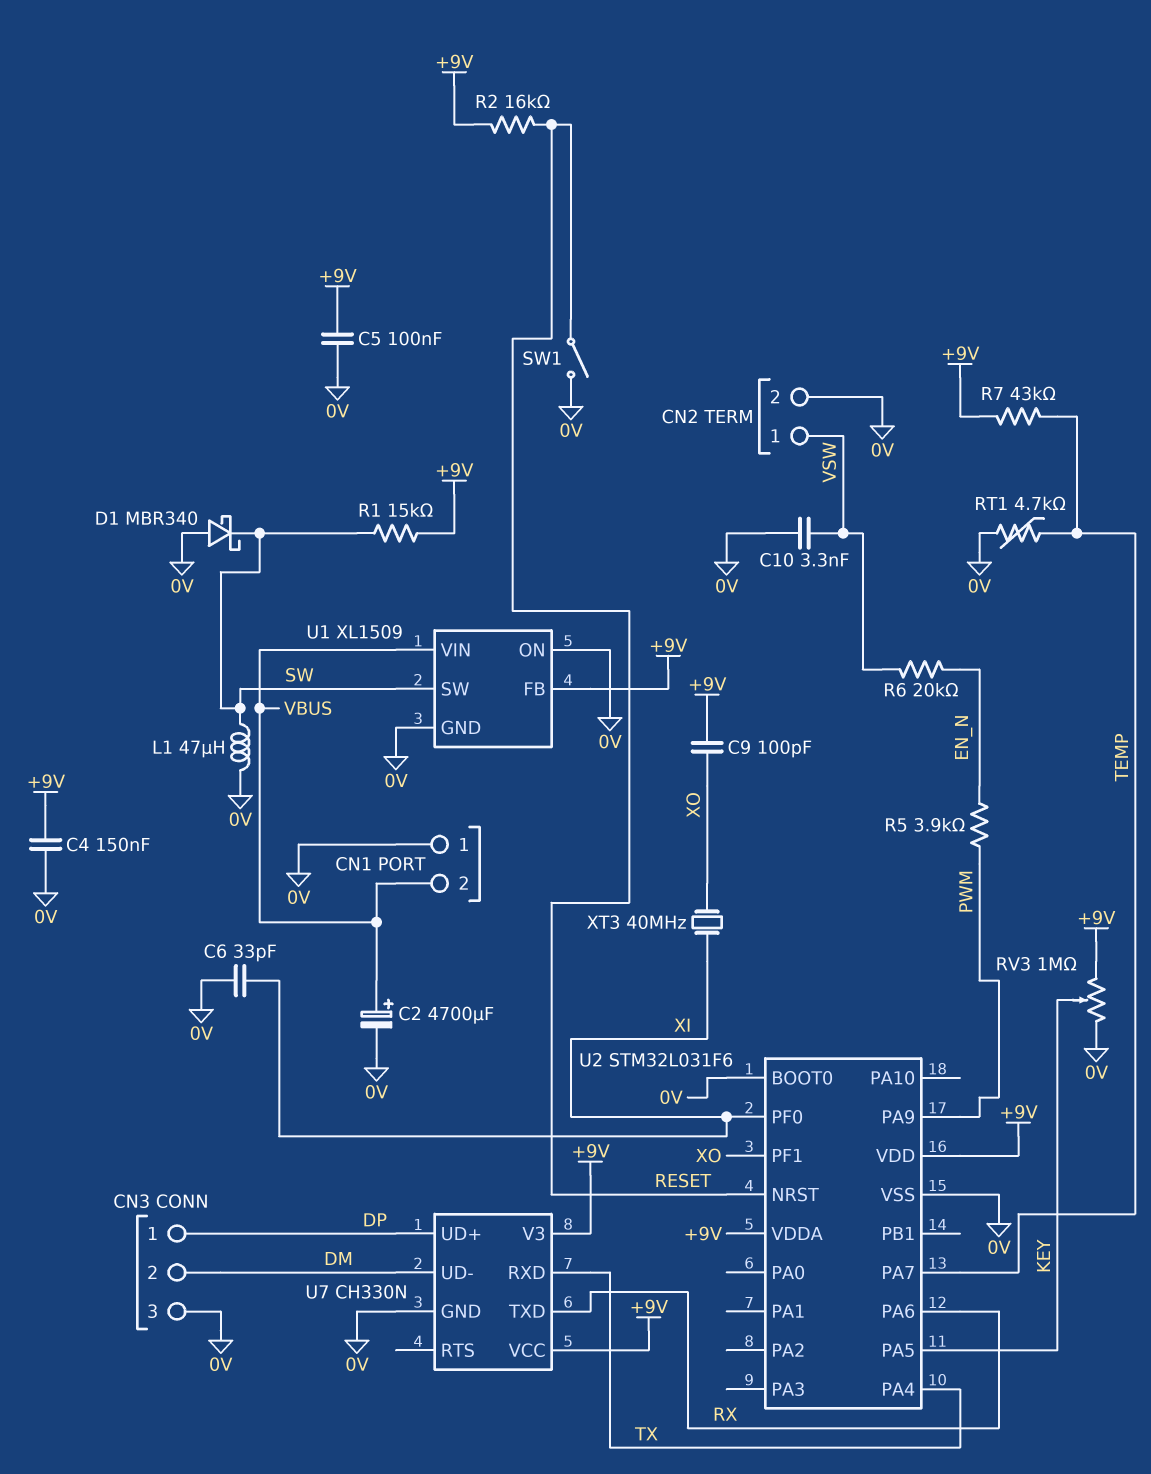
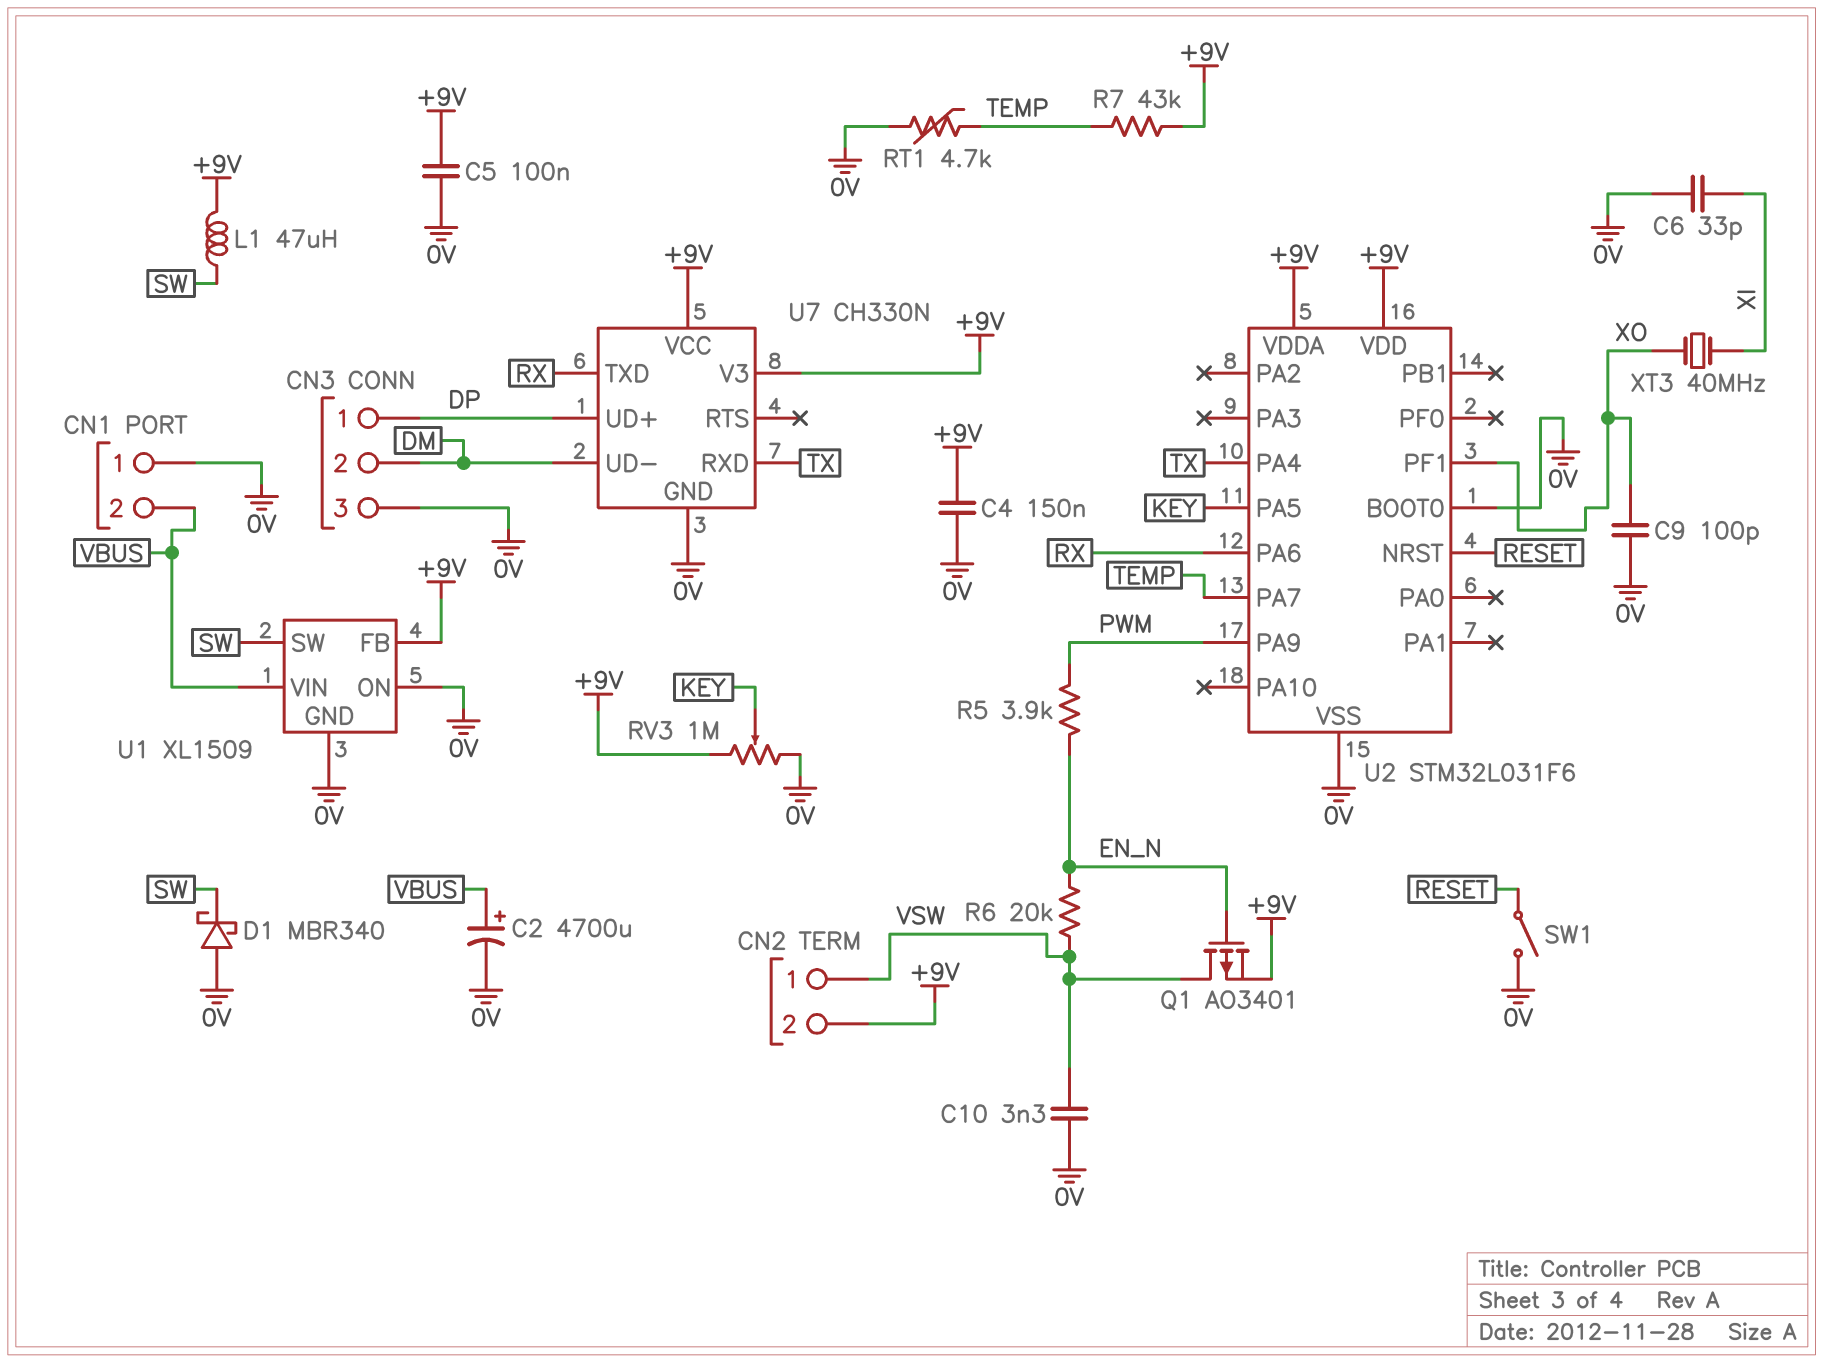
C9: 100pF (+9V, XO) -> 100pF (0V, XO)
CN2 pin 2: 0V -> +9V
L1: 47uH (0V, SW) -> 47uH (+9V, SW)
Q1: none -> PMOS AO3401 (G EN_N, D VSW, S +9V)
R1: 15k (+9V, SW) -> none
R2: 16k (+9V, RESET) -> none
U2 pin PF0: XI -> none

